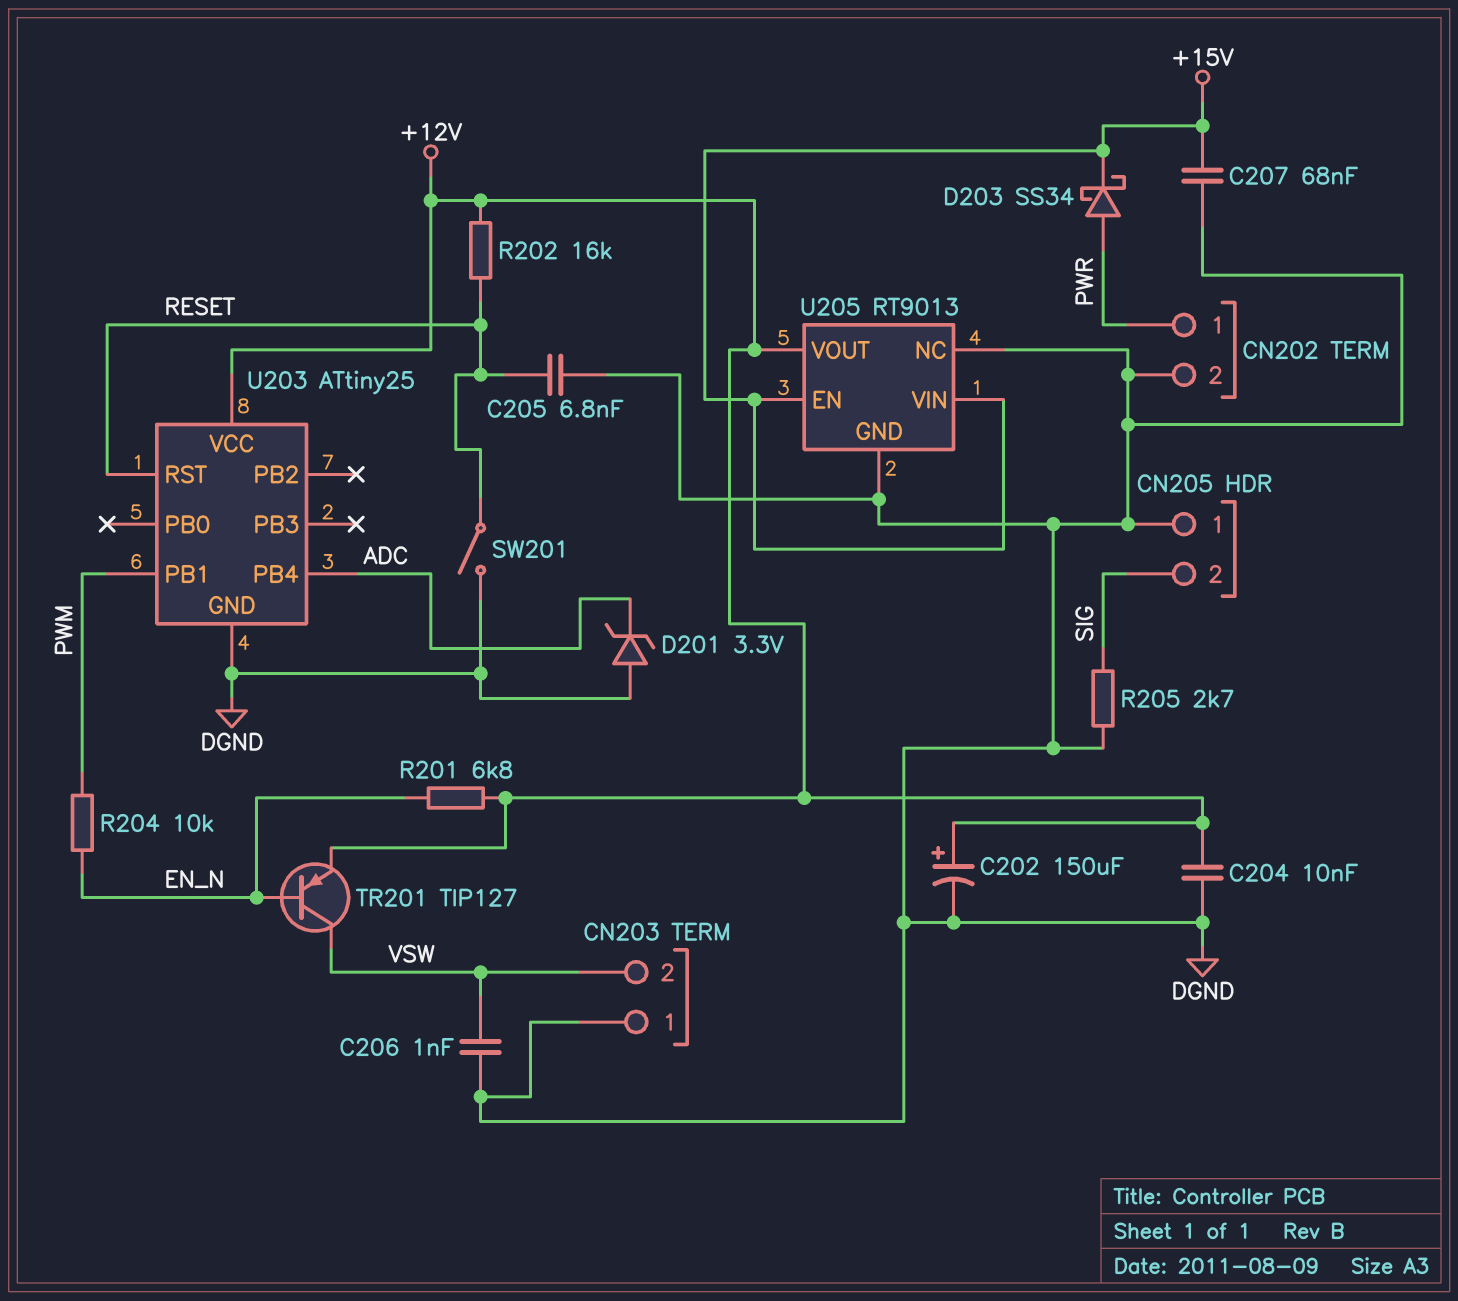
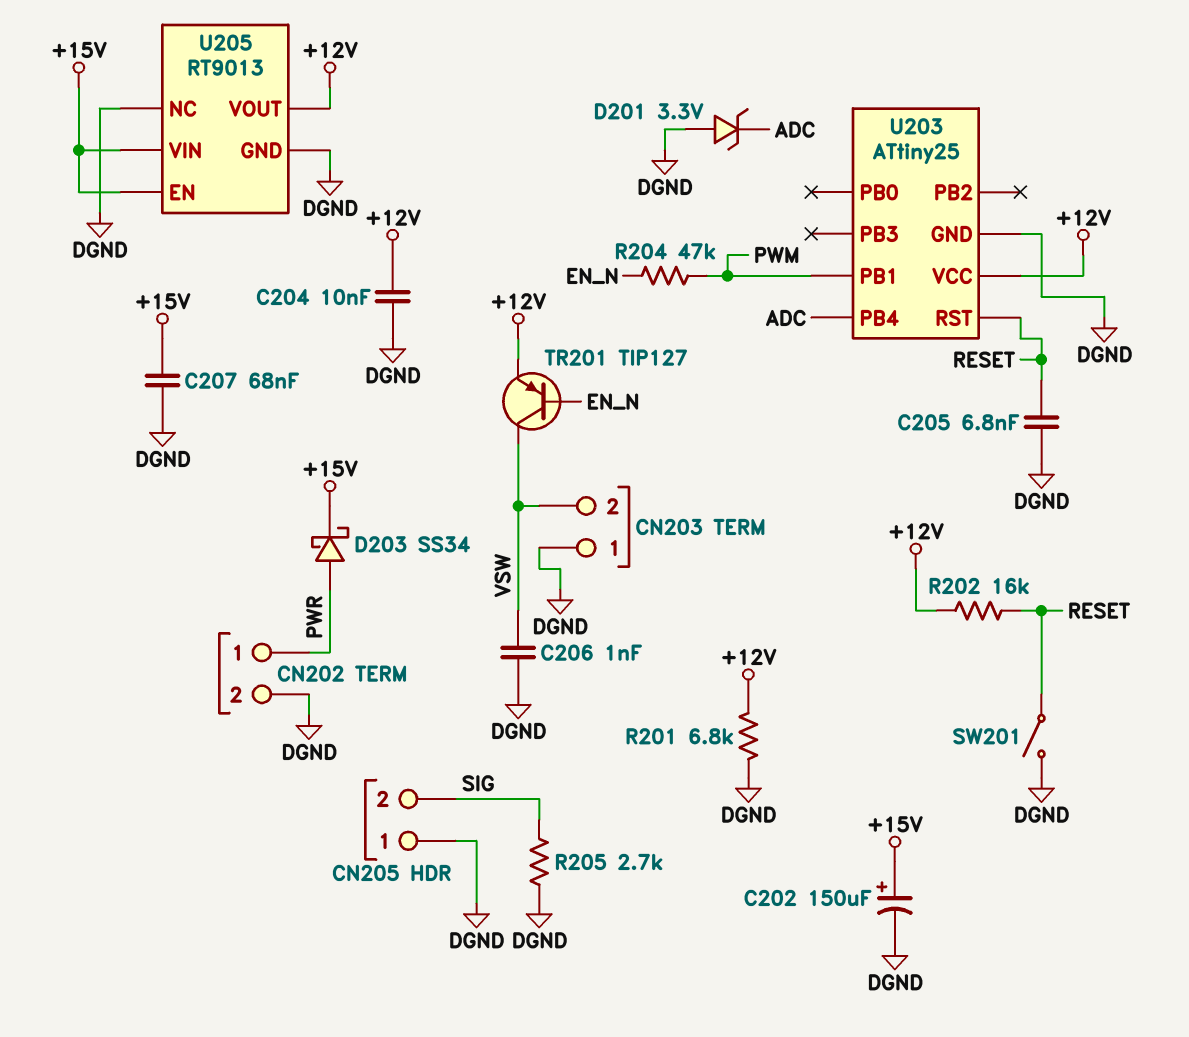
C202: 150uF (plus +12V, minus DGND) -> 150uF (plus +15V, minus DGND)
R201: 6.8k (+12V, EN_N) -> 6.8k (+12V, DGND)
R204: 10k (EN_N, PWM) -> 47k (EN_N, PWM)

